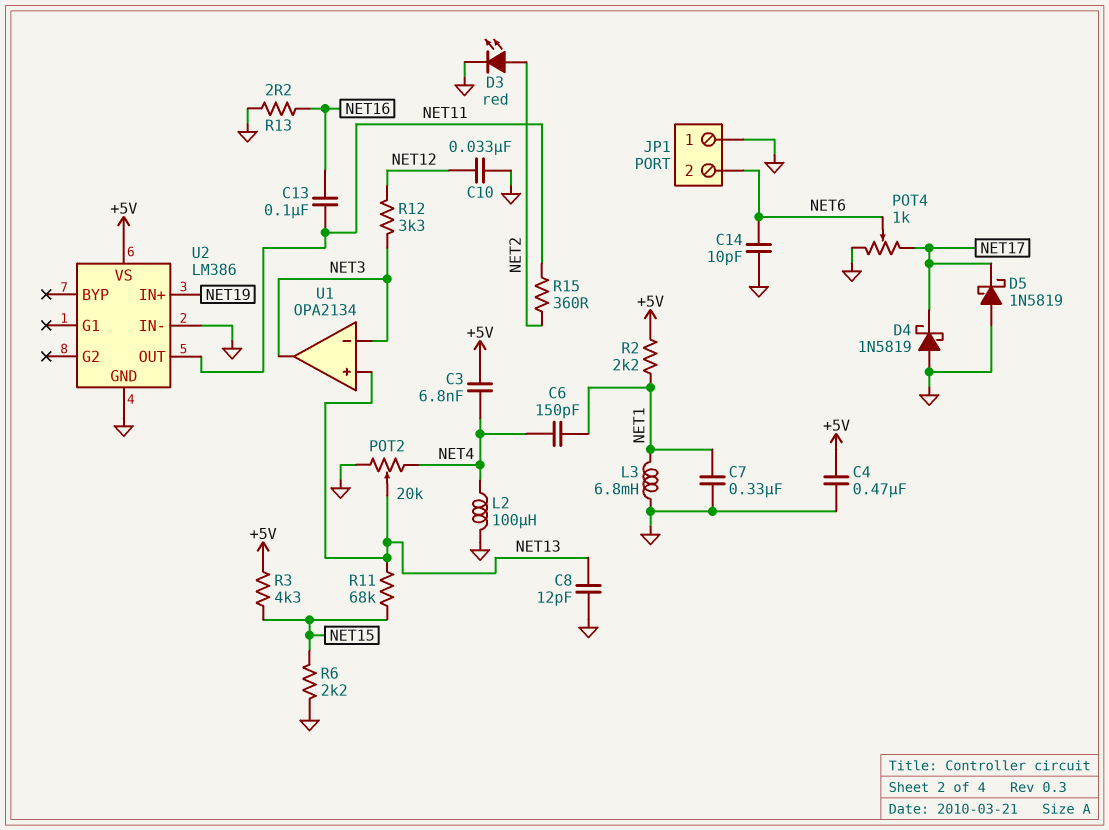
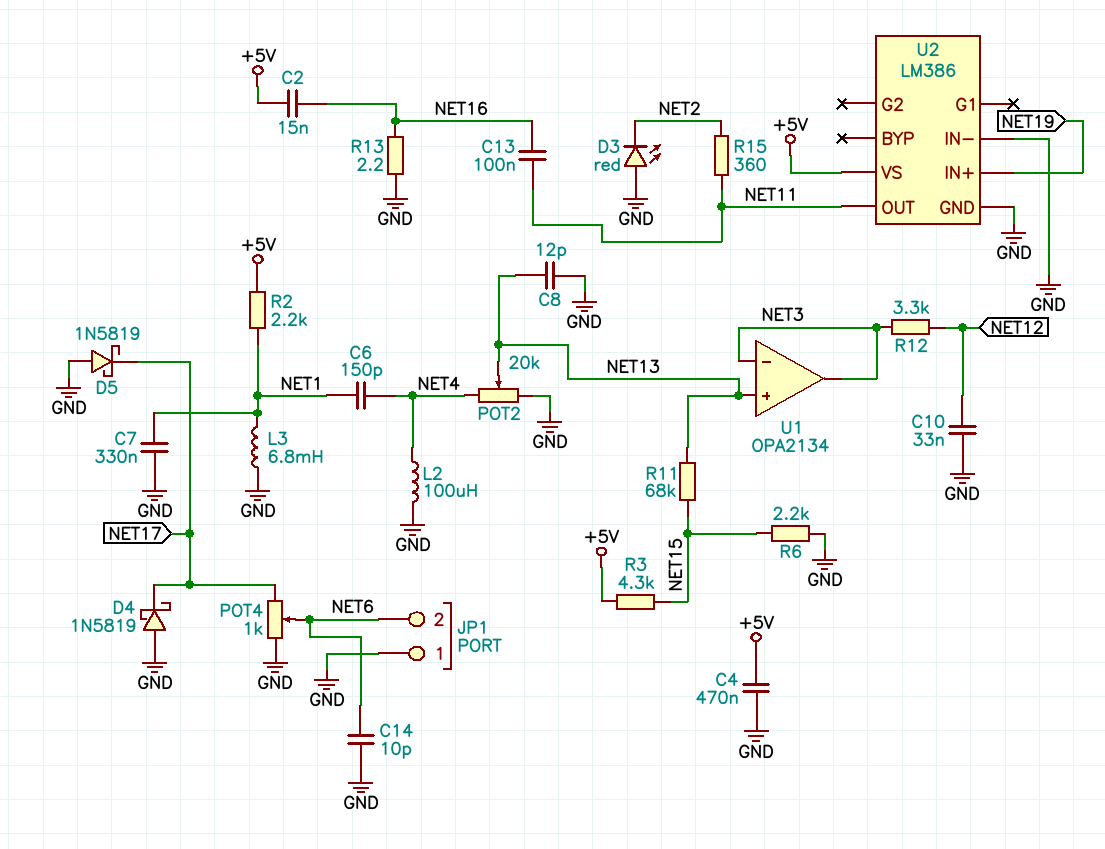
C2: none -> 15nF (+5V, NET16)
C3: 6.8nF (+5V, NET4) -> none
D3: LED red (A NET2, K GND) -> LED red (A GND, K NET2)

